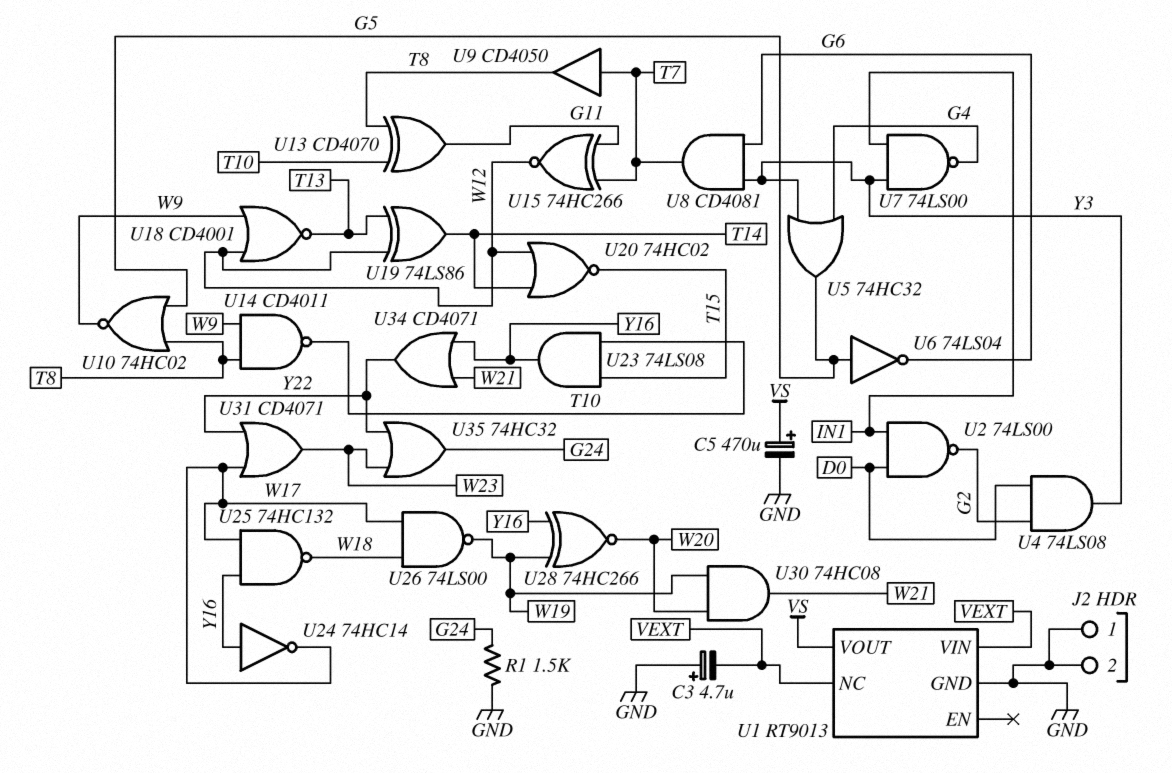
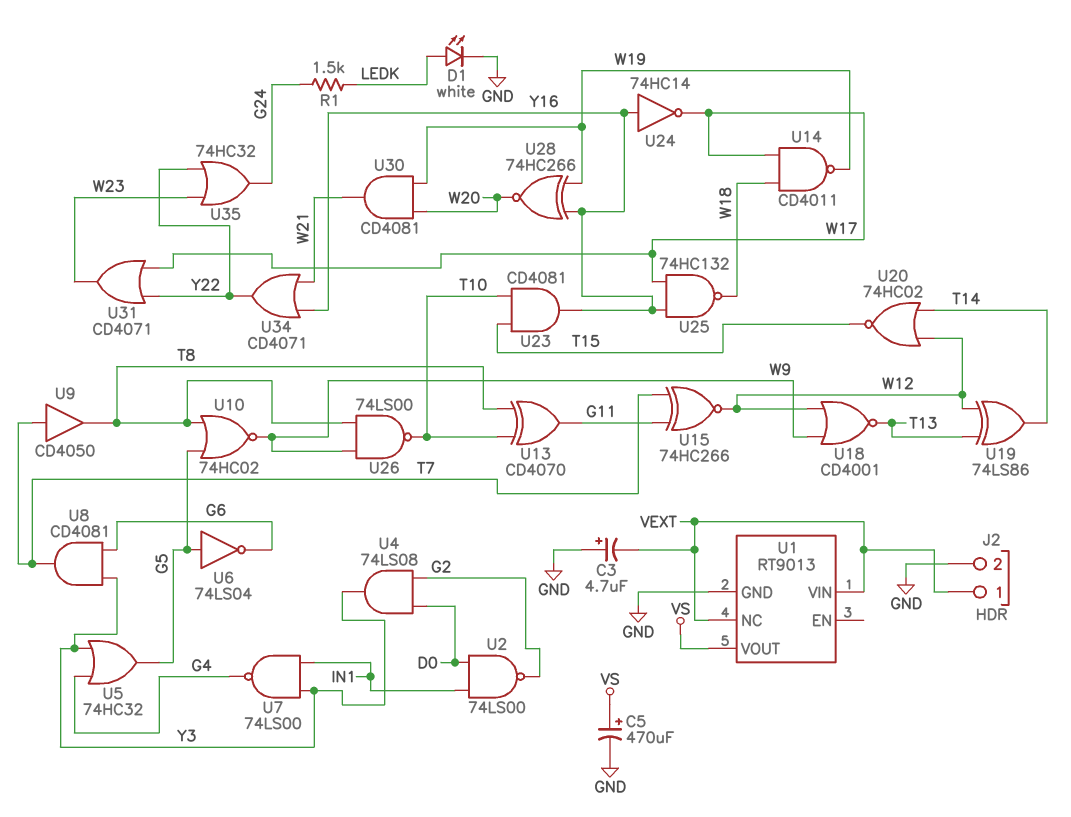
D1: none -> LED white (A LEDK, K GND)
J2 pin 1: GND -> VEXT
R1: 1.5k (G24, GND) -> 1.5k (G24, LEDK)
U14: NAND CD4011 (in T8, in W9, out T10) -> NAND CD4011 (in W17, in W18, out W19)
U23: AND 74LS08 (in T10, in T15, out Y16) -> AND CD4081 (in T10, in T15, out Y16)
U26: NAND 74LS00 (in W17, in W18, out W19) -> NAND 74LS00 (in T8, in W9, out T10)
U30: AND 74HC08 (in W19, in W20, out W21) -> AND CD4081 (in W19, in W20, out W21)

